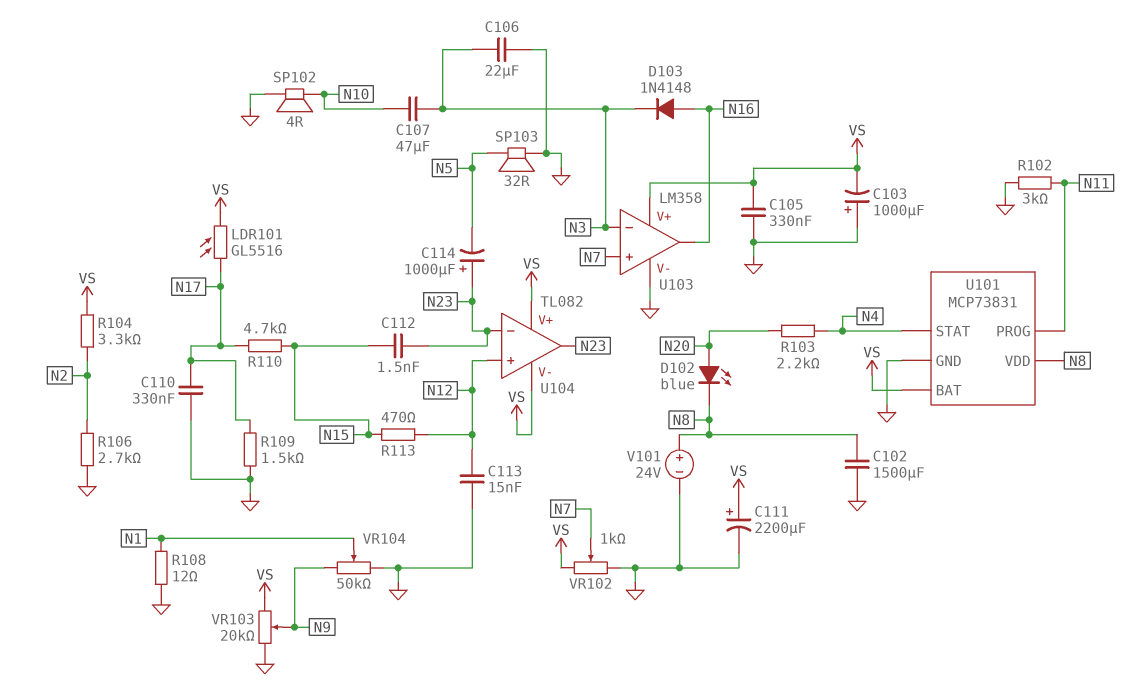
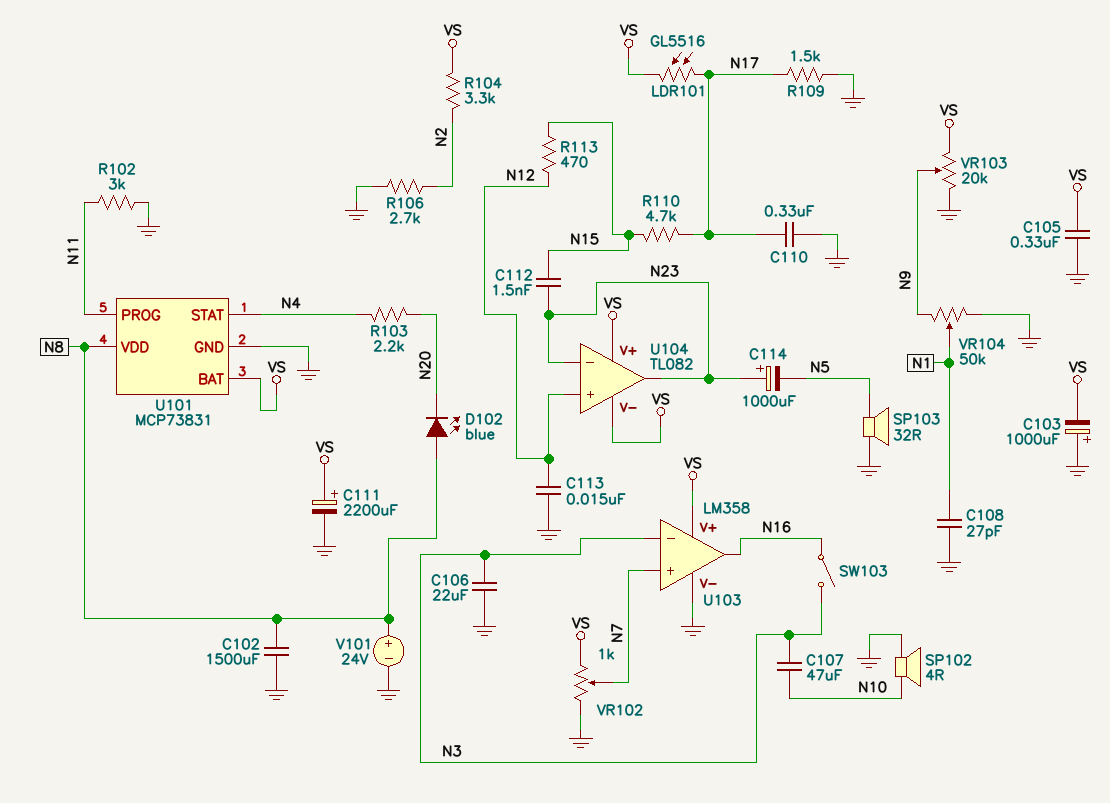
C108: none -> 27pF (GND, N1)
D102: LED blue (A N20, K N8) -> LED blue (A N8, K N20)
D103: diode 1N4148 (A N16, K N3) -> none
R108: 12 (GND, N1) -> none
SW103: none -> switch (N3, N16)

